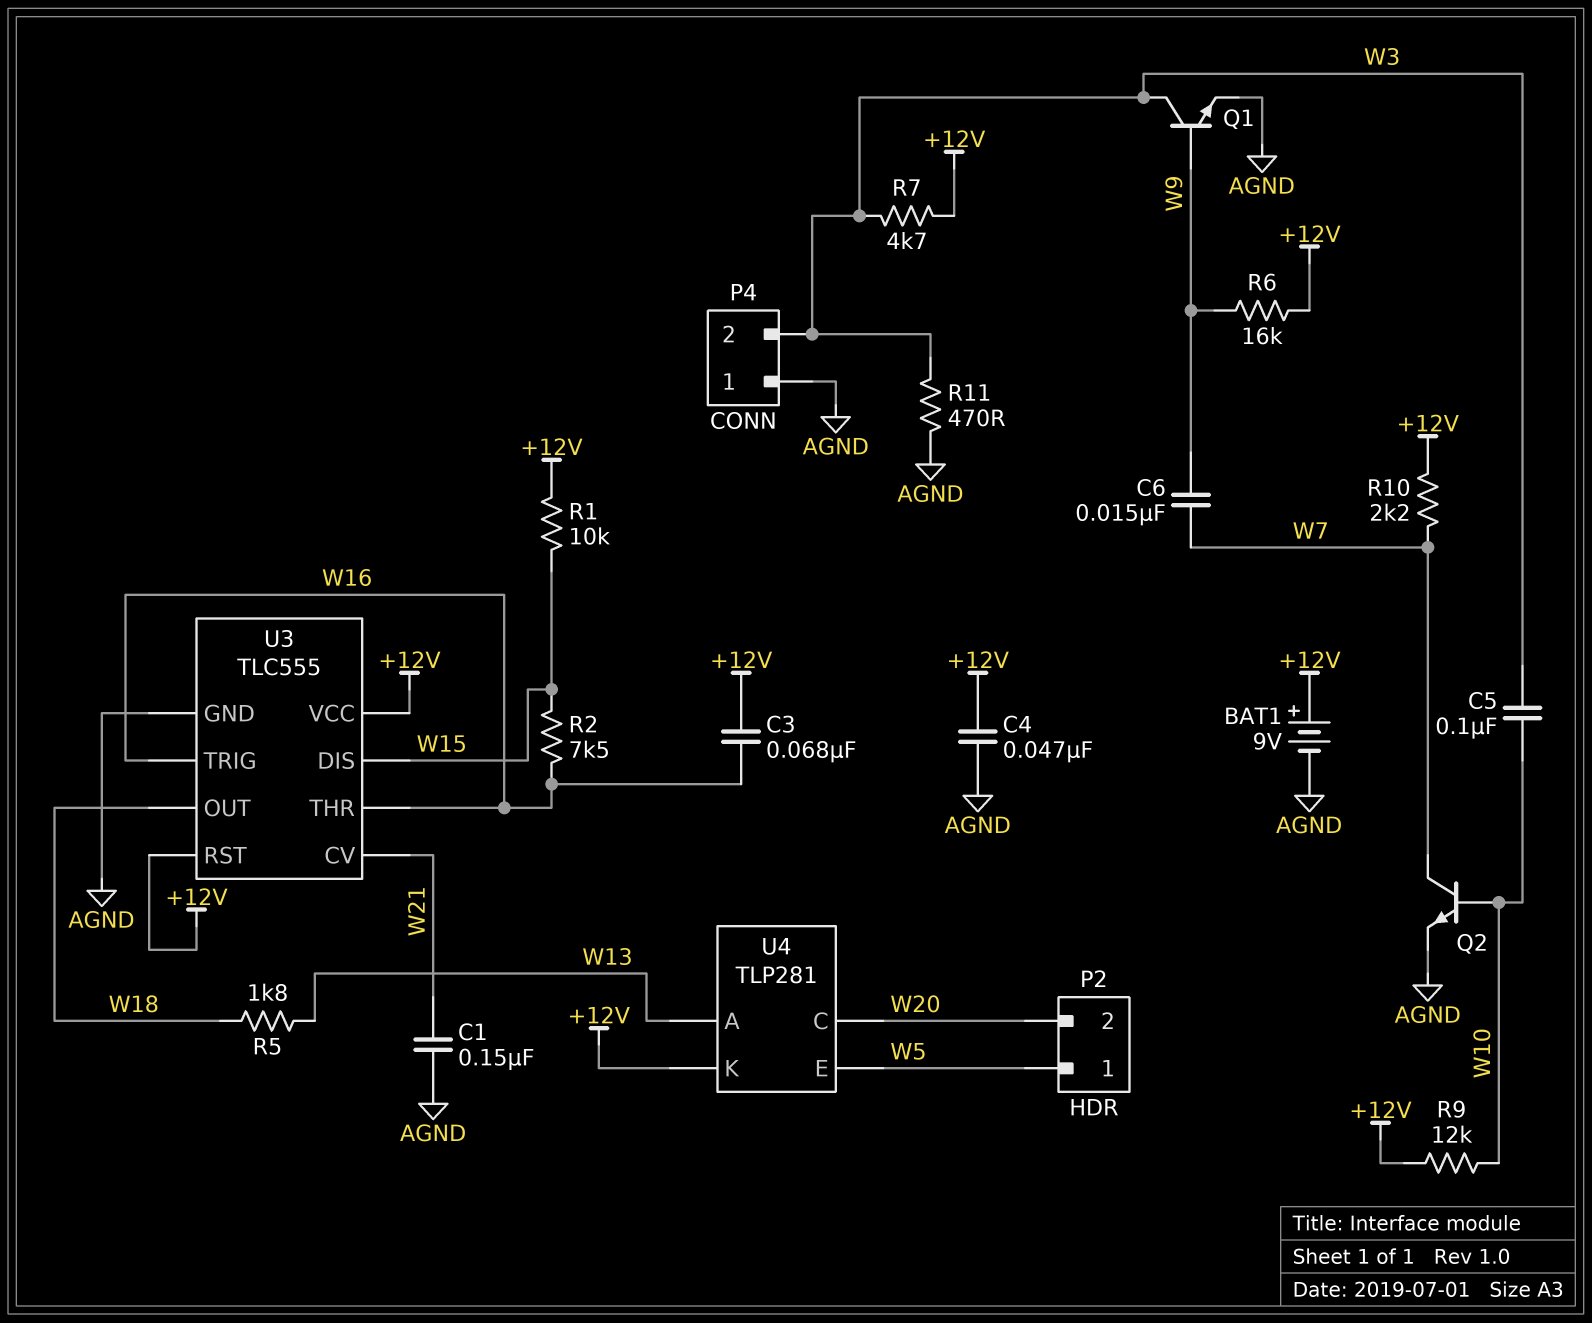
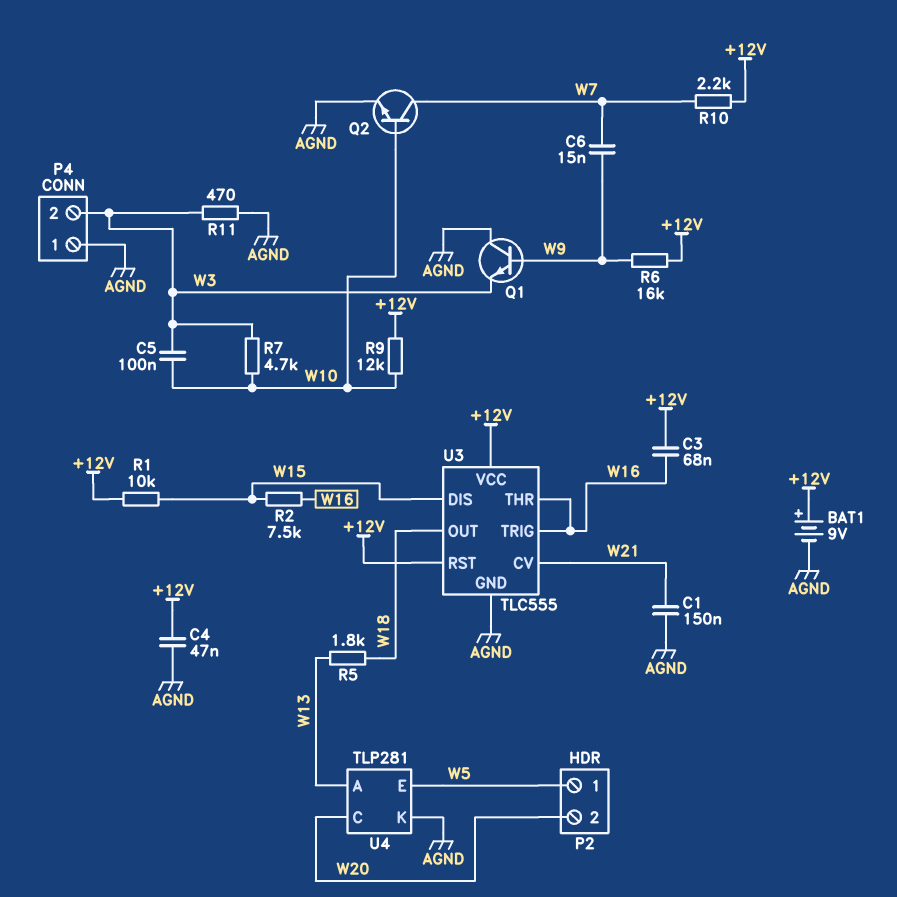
Q1: NPN (B W9, C W3, E AGND) -> NPN (B W9, C AGND, E W3)
R7: 4.7k (+12V, W3) -> 4.7k (W3, W10)
U4 pin K: +12V -> AGND

